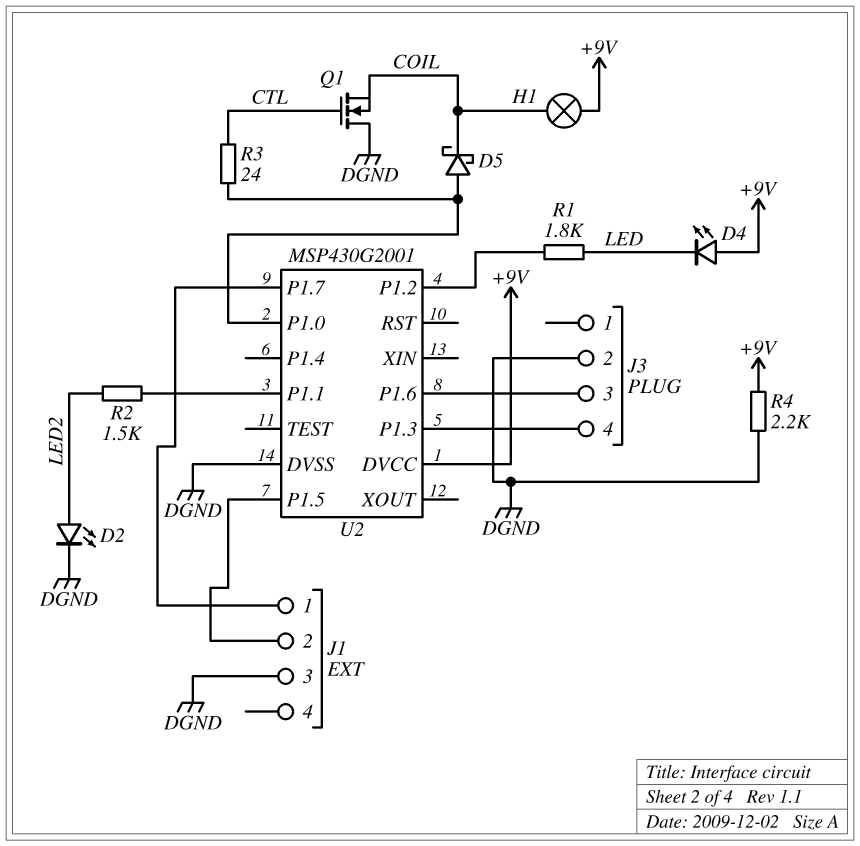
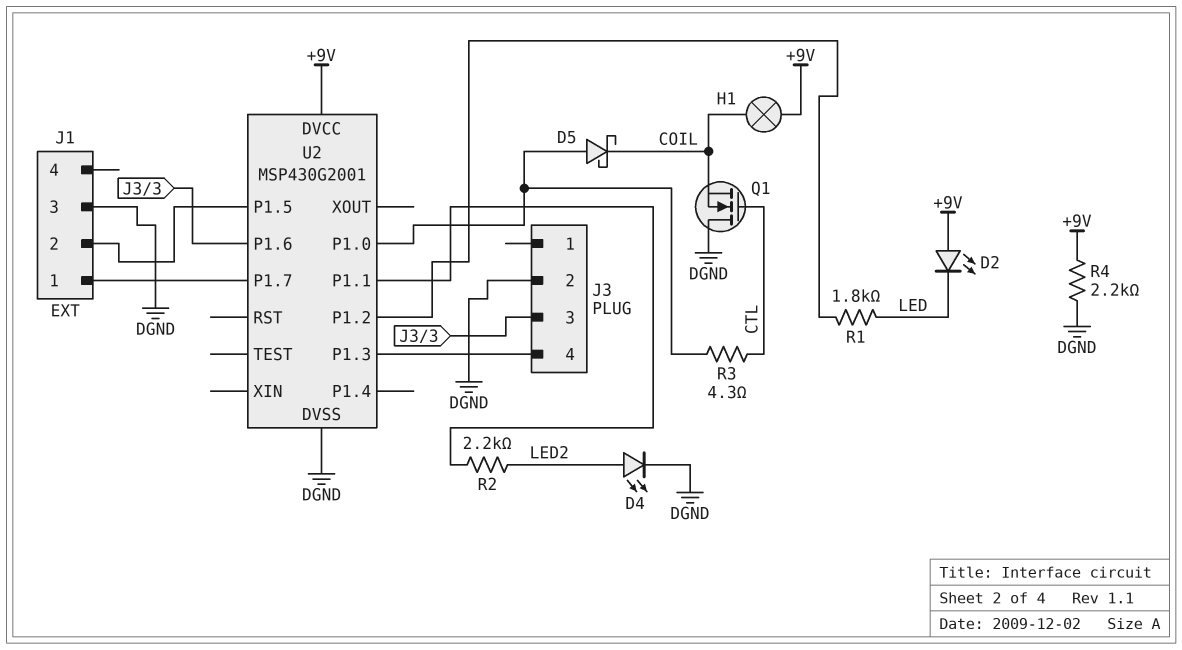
D2: LED (A LED2, K DGND) -> LED (A +9V, K LED)
D4: LED (A +9V, K LED) -> LED (A LED2, K DGND)
R2: 1.5k (LED2, U2/P1.1) -> 2.2k (LED2, U2/P1.1)
R3: 24 (CTL, U2/P1.0) -> 4.3 (CTL, U2/P1.0)

